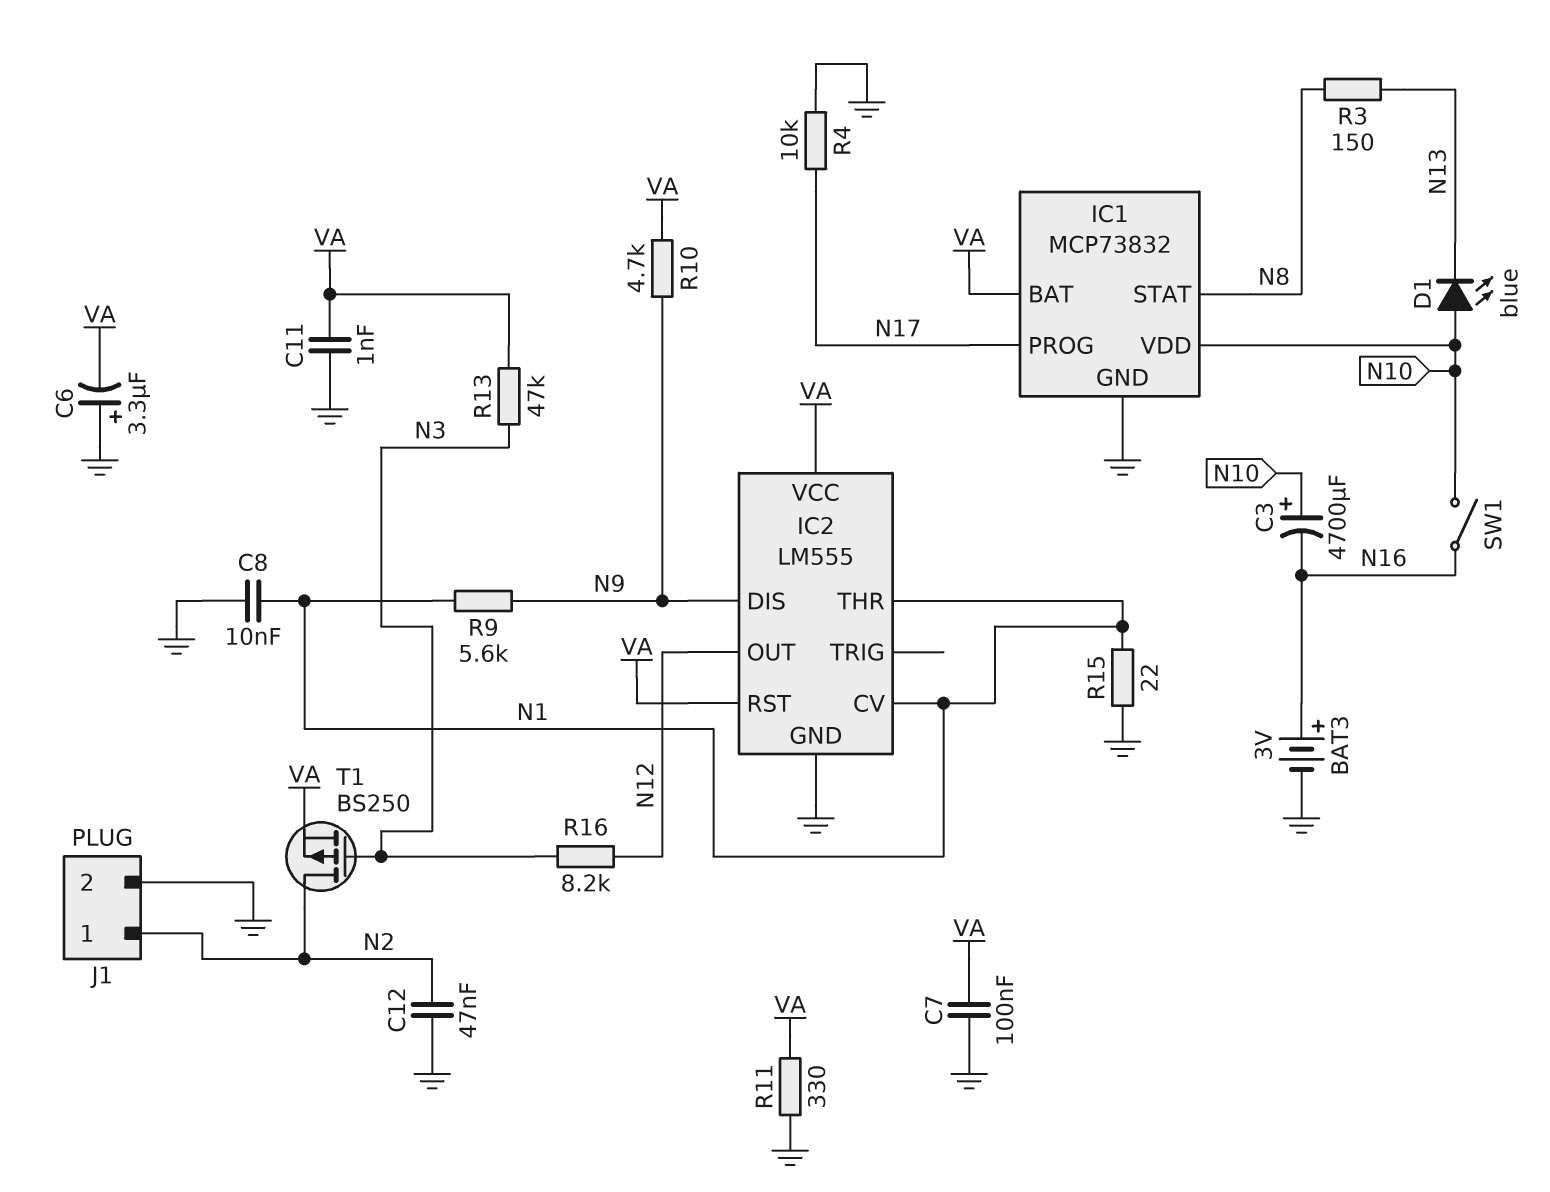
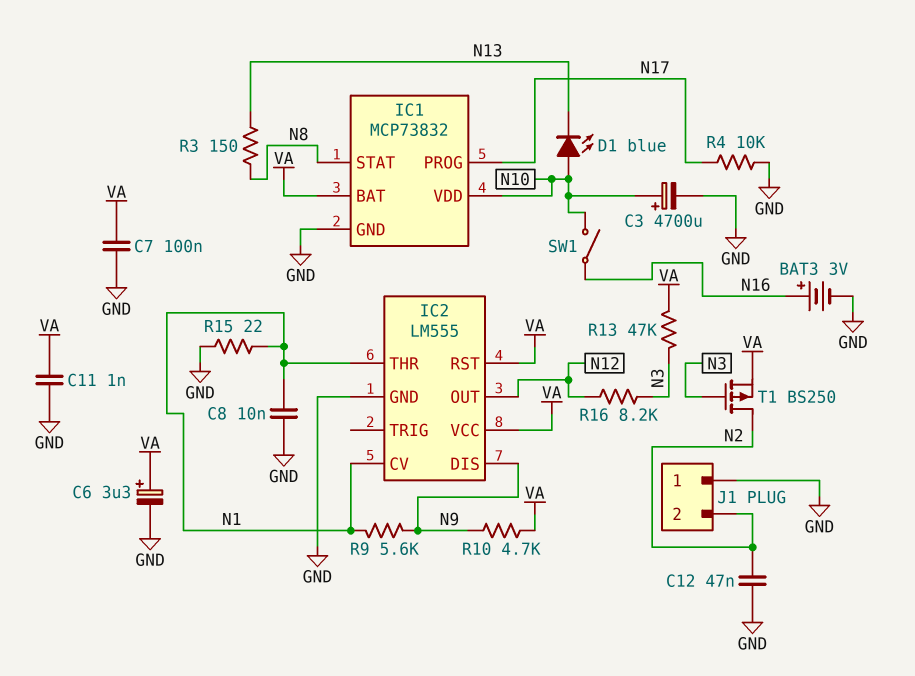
C3: 4700uF (plus N10, minus N16) -> 4700uF (plus N10, minus GND)
C6: 3.3uF (plus GND, minus VA) -> 3.3uF (plus VA, minus GND)
J1 pin 1: N2 -> GND
J1 pin 2: GND -> N2
R11: 330 (GND, VA) -> none

